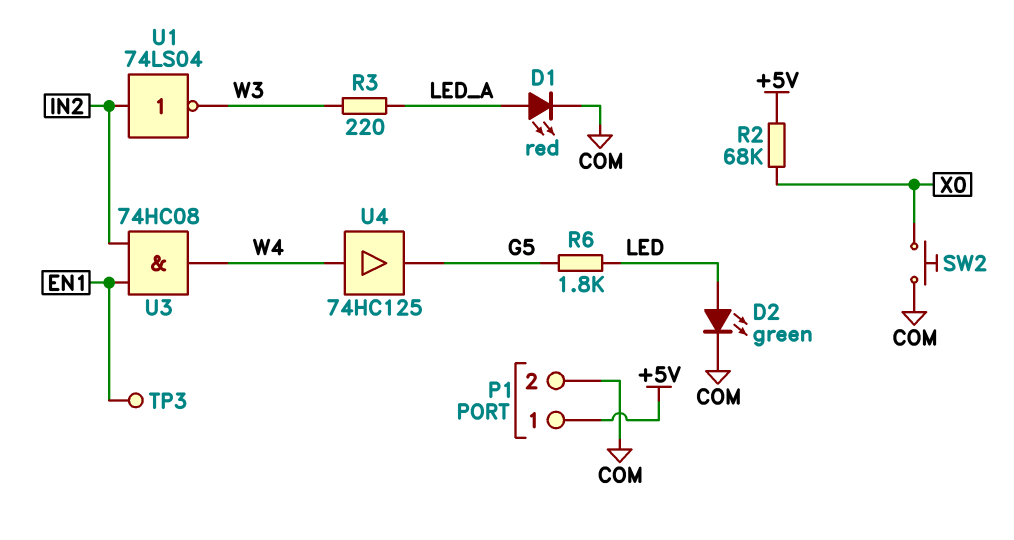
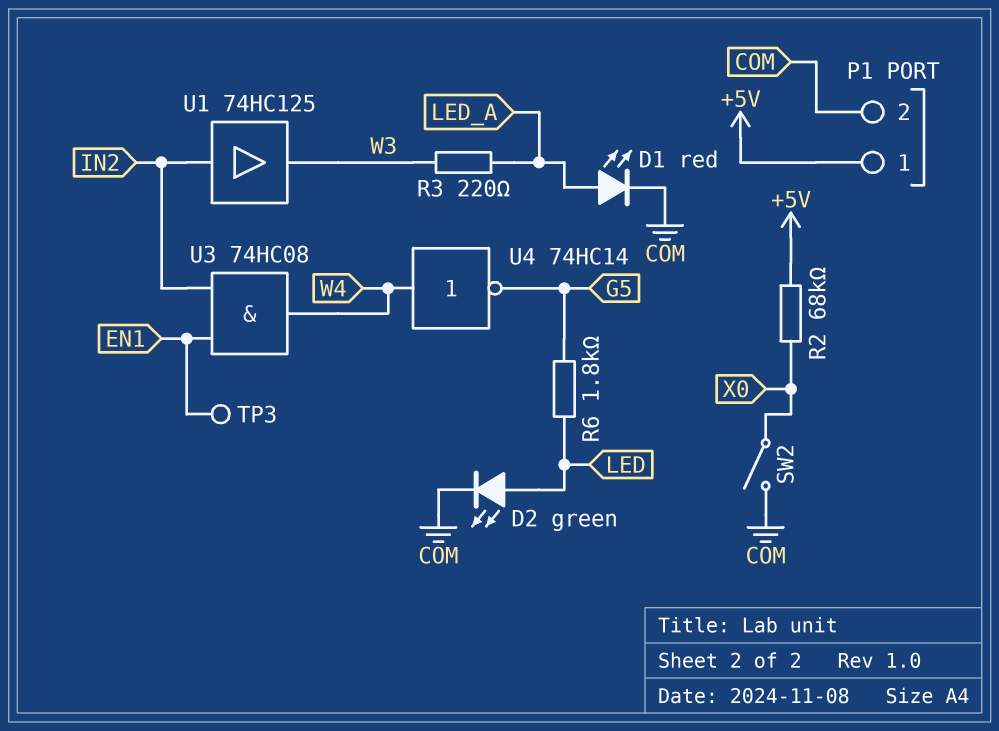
SW2: button (COM, X0) -> switch (COM, X0)
U1: NOT 74LS04 (in IN2, out W3) -> buffer 74HC125 (in IN2, out W3)
U4: buffer 74HC125 (in W4, out G5) -> NOT 74HC14 (in W4, out G5)

